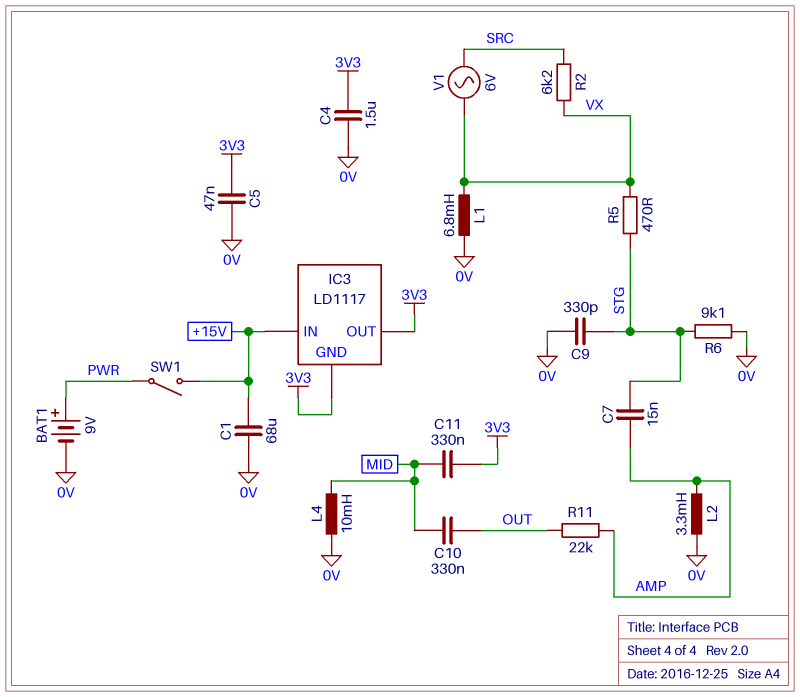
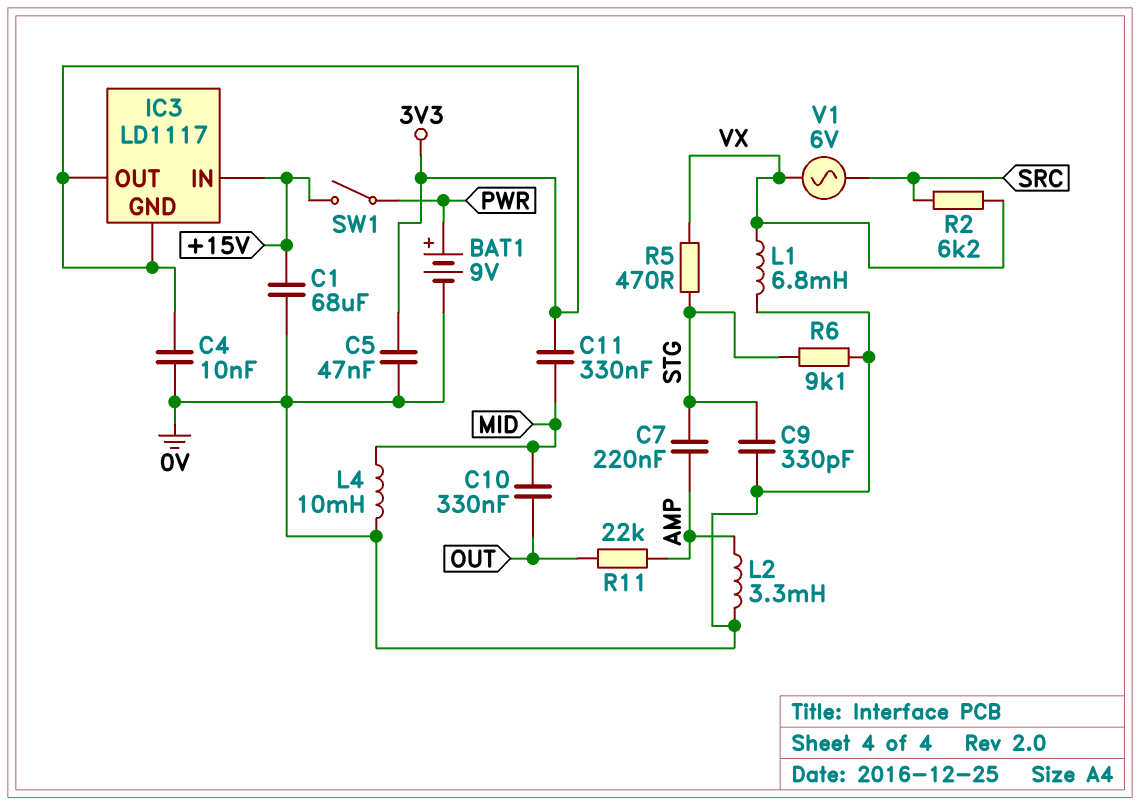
C4: 1.5uF (0V, 3V3) -> 10nF (0V, 3V3)
C7: 15nF (AMP, STG) -> 220nF (AMP, STG)

